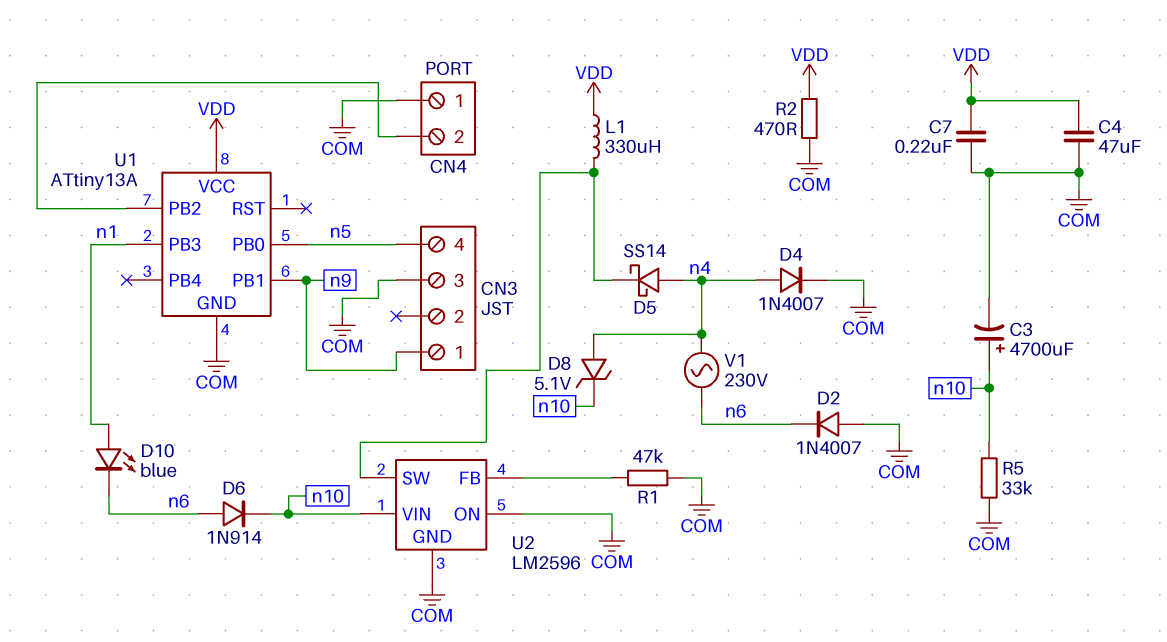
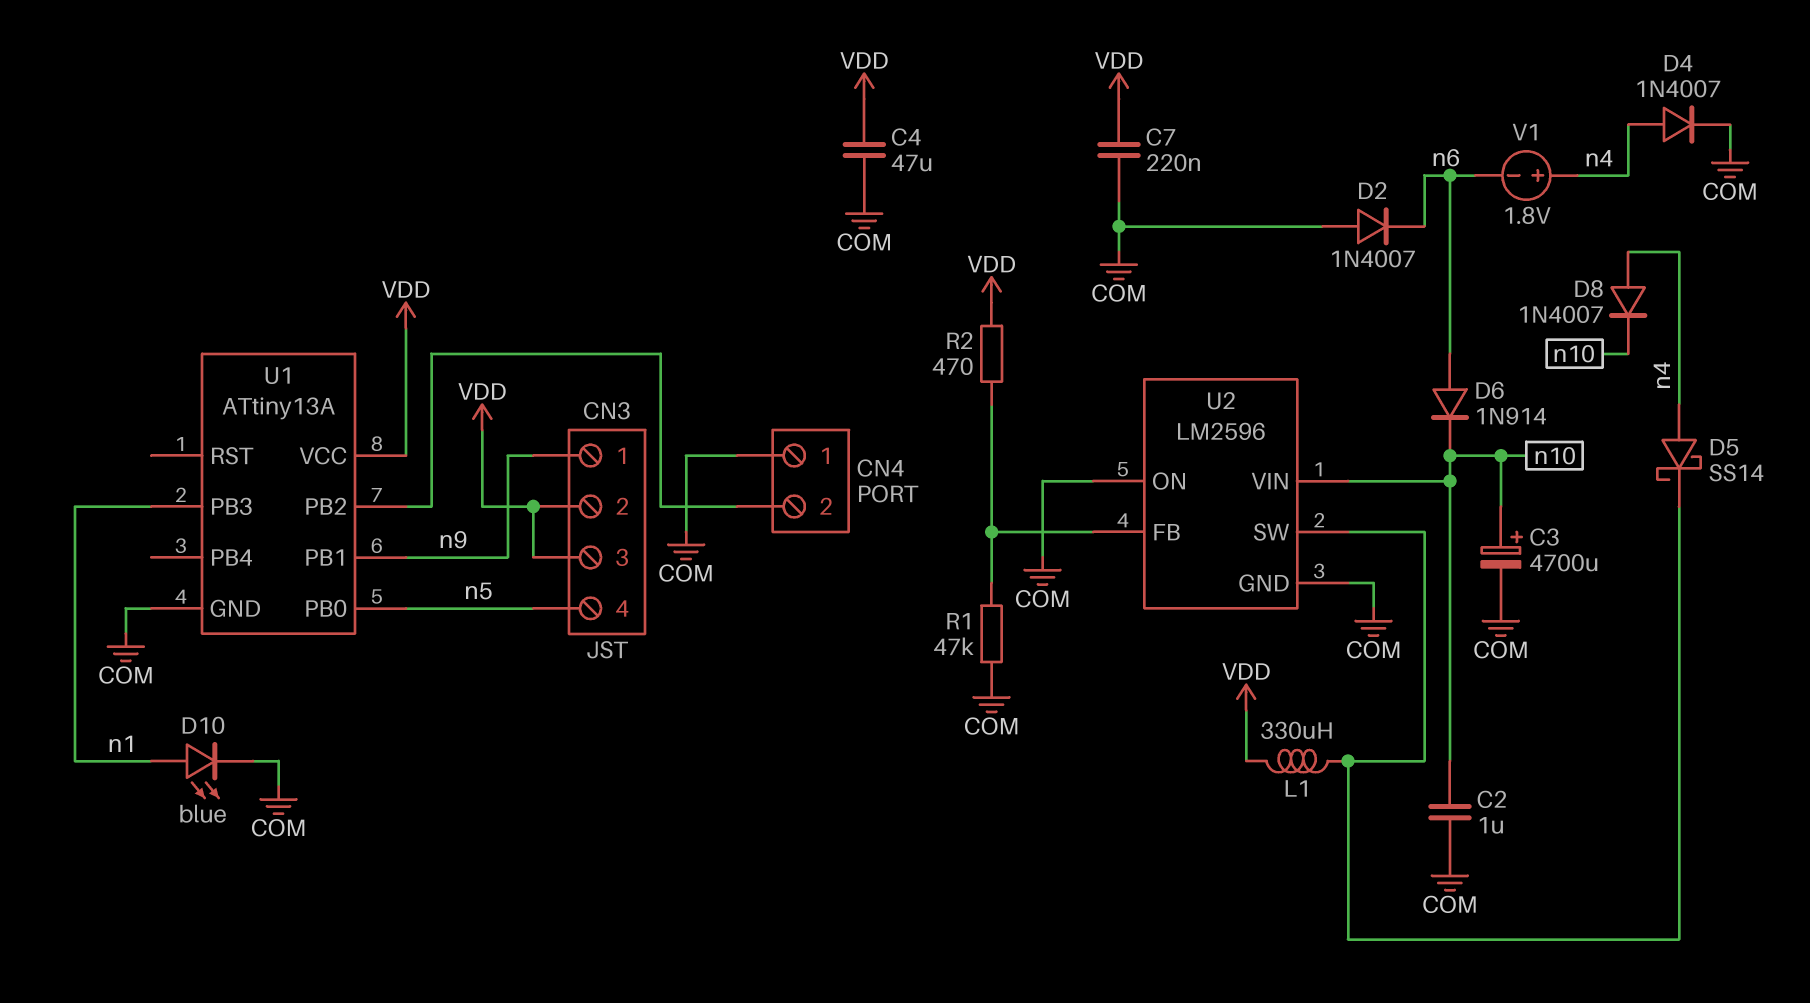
C2: none -> 1uF (COM, n10)
CN3 pin 2: none -> VDD
CN3 pin 3: COM -> VDD
D8: zener 5.1V (A n4, K n10) -> diode 1N4007 (A n4, K n10)
D10: LED blue (A n1, K n6) -> LED blue (A n1, K COM)
R2: 470 (COM, VDD) -> 470 (U2/FB, VDD)
R5: 33k (COM, n10) -> none
V1: AC 230V (n4, n6) -> 1.8V (plus n4, minus n6)

